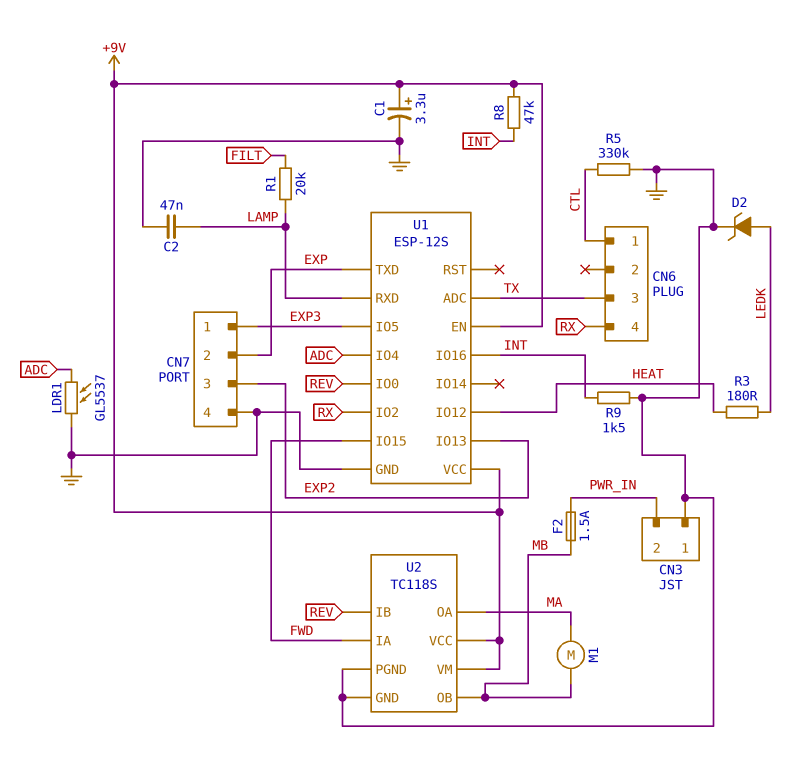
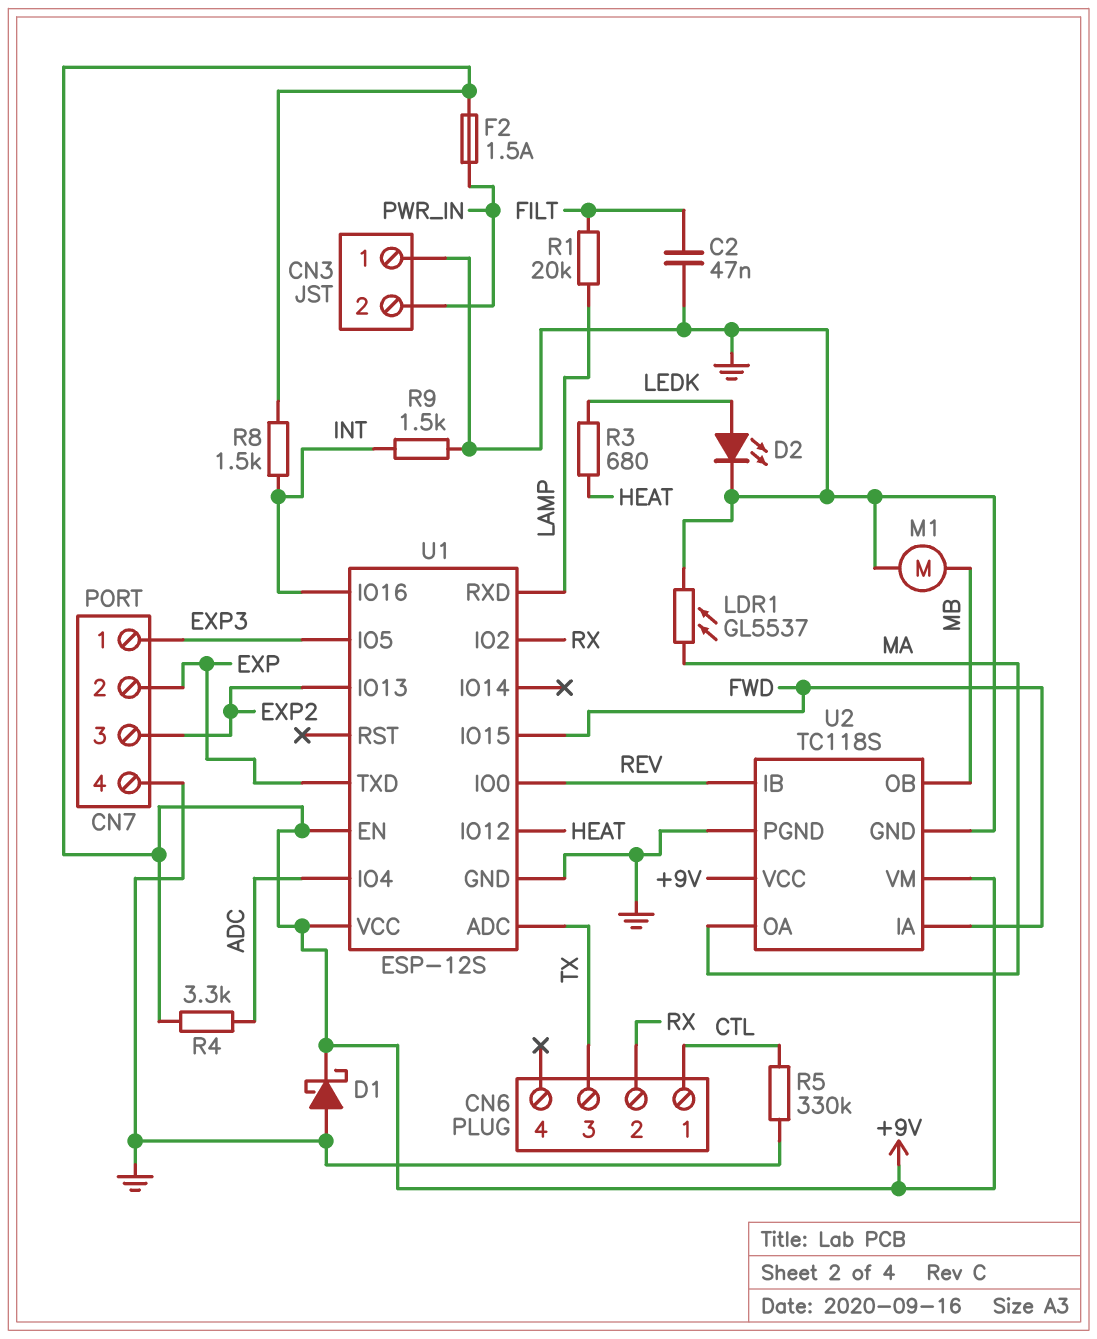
C1: 3.3uF (plus +9V, minus GND) -> none
C2: 47nF (GND, LAMP) -> 47nF (FILT, GND)
CN6 pin 2: none -> RX
CN6 pin 4: RX -> none
D1: none -> schottky (A GND, K +9V)
D2: zener (A LEDK, K GND) -> LED (A LEDK, K GND)
F2: 1.5A (MB, PWR_IN) -> 1.5A (+9V, PWR_IN)
LDR1: GL5537 (ADC, GND) -> GL5537 (GND, MA)
M1: motor (MA, MB) -> motor (GND, MB)
R3: 180 (HEAT, LEDK) -> 680 (HEAT, LEDK)
R4: none -> 3.3k (+9V, ADC)
R8: 47k (+9V, INT) -> 1.5k (+9V, INT)

